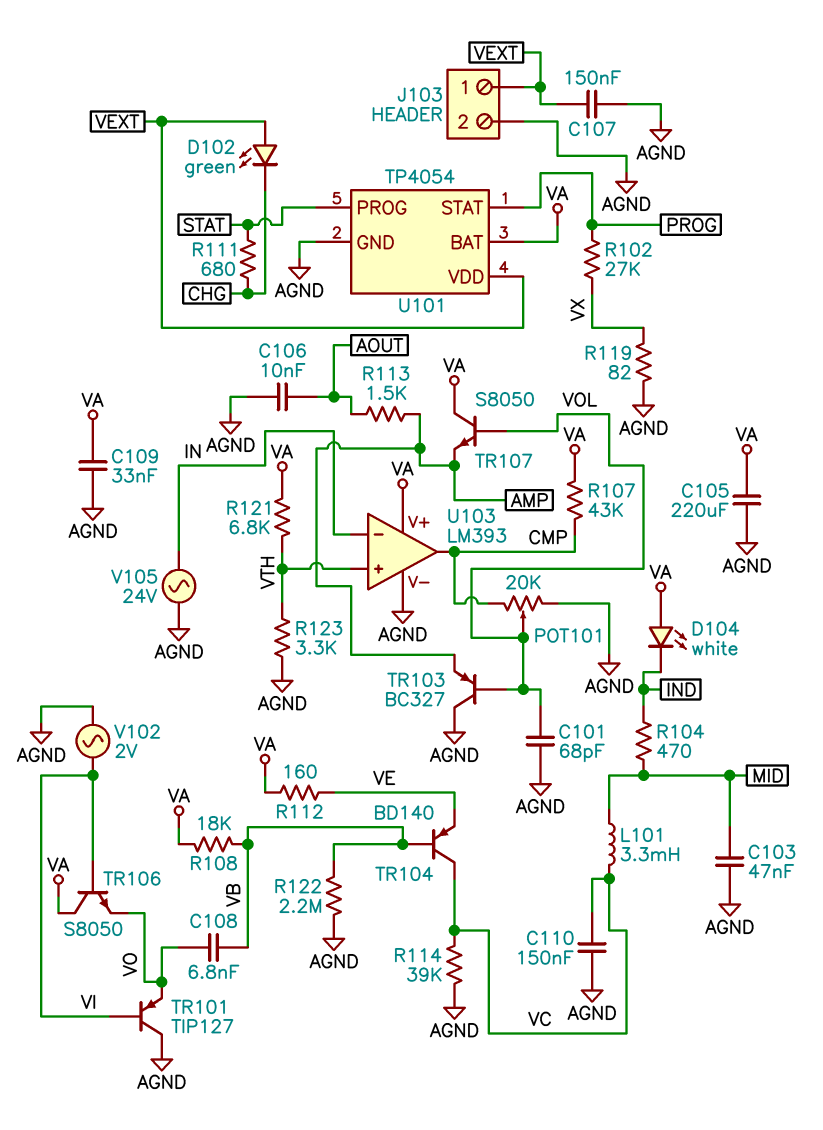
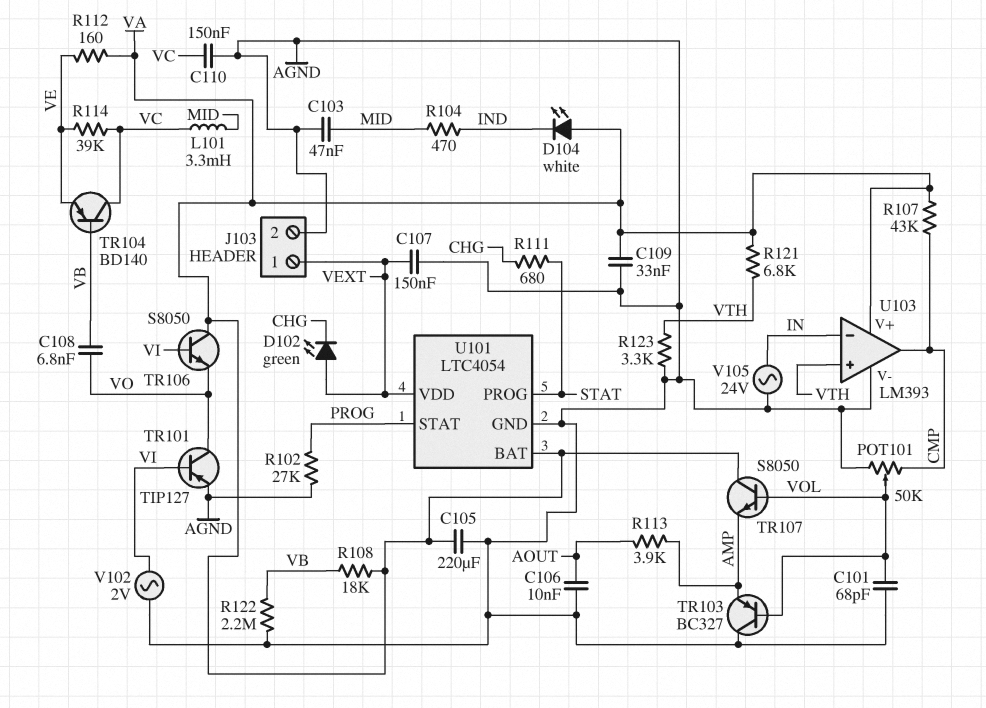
POT101: 20k (AGND, CMP, wiper VOL) -> 50k (AGND, CMP, wiper VOL)
R102: 27k (PROG, VX) -> 27k (AGND, PROG)
R113: 1.5k (AMP, AOUT) -> 3.9k (AMP, AOUT)
R114: 39k (AGND, VC) -> 39k (VC, VE)
R119: 82 (AGND, VX) -> none
TR101: PNP TIP127 (B VI, C AGND, E VO) -> PNP TIP127 (B VI, C VO, E AGND)
U101: TP4054 -> LTC4054

